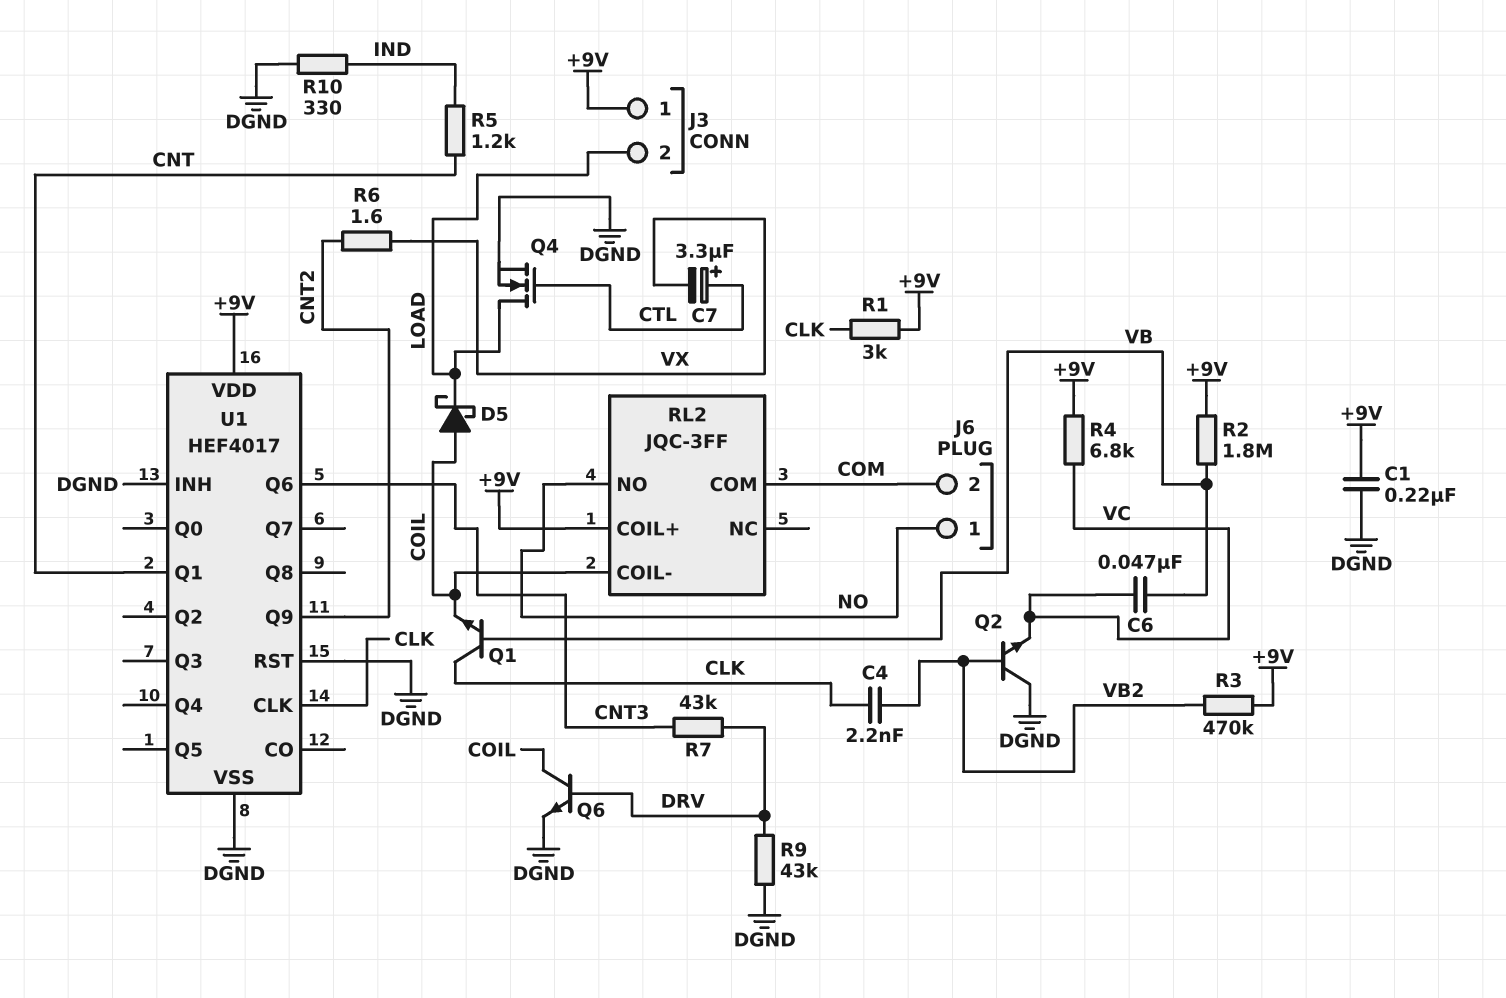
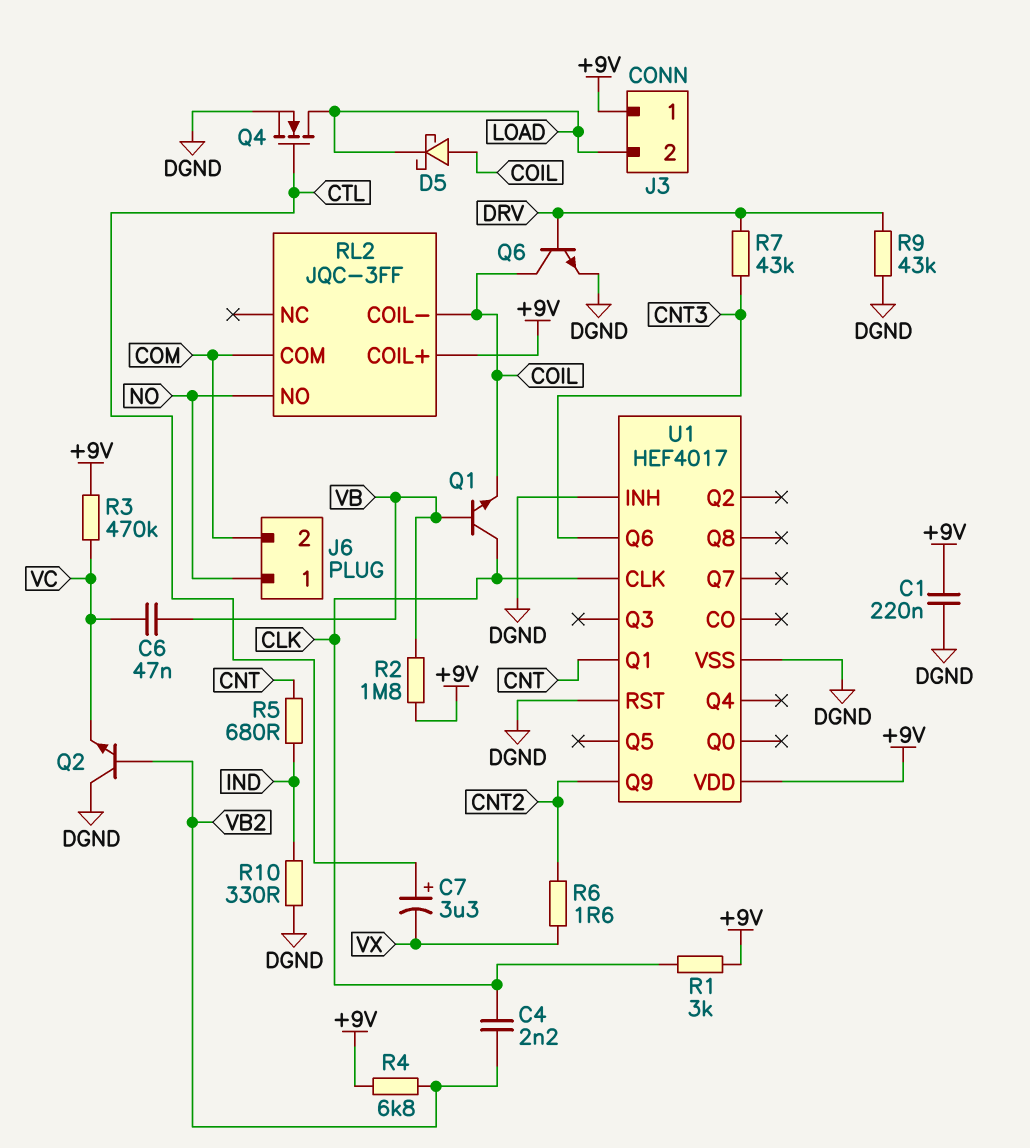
R3: 470k (+9V, VB2) -> 470k (+9V, VC)
R4: 6.8k (+9V, VC) -> 6.8k (+9V, VB2)
R5: 1.2k (CNT, IND) -> 680 (CNT, IND)

